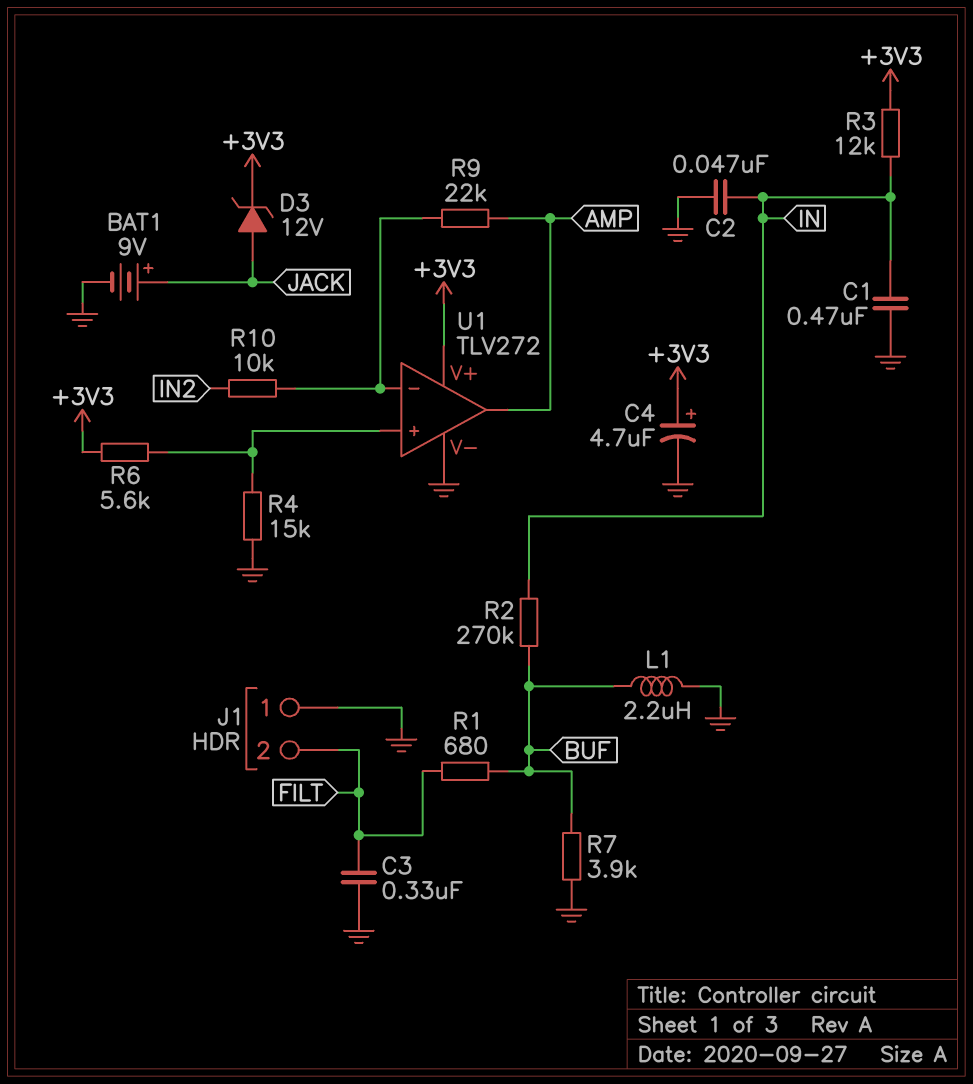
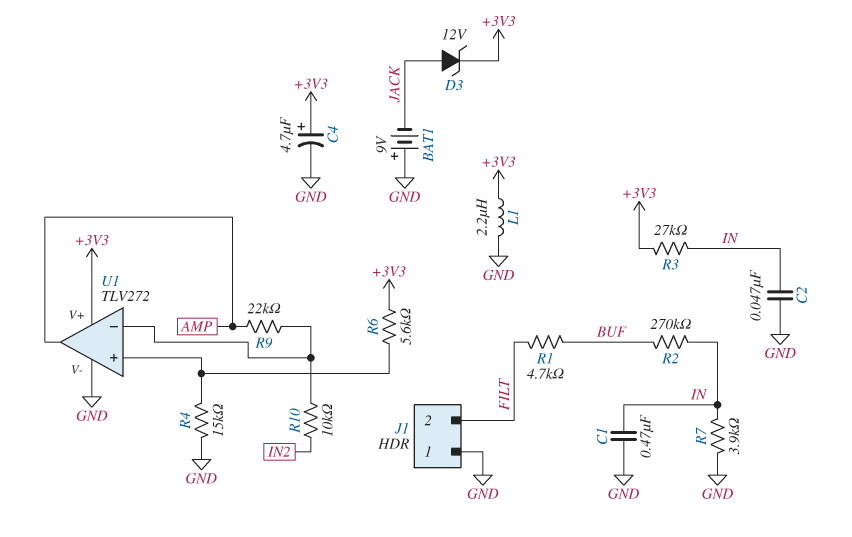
BAT1: 9V (plus JACK, minus GND) -> 9V (plus GND, minus JACK)
C3: 330nF (FILT, GND) -> none
L1: 2.2uH (BUF, GND) -> 2.2uH (+3V3, GND)
R1: 680 (BUF, FILT) -> 4.7k (BUF, FILT)
R3: 12k (+3V3, IN) -> 27k (+3V3, IN)
R7: 3.9k (BUF, GND) -> 3.9k (GND, IN)

